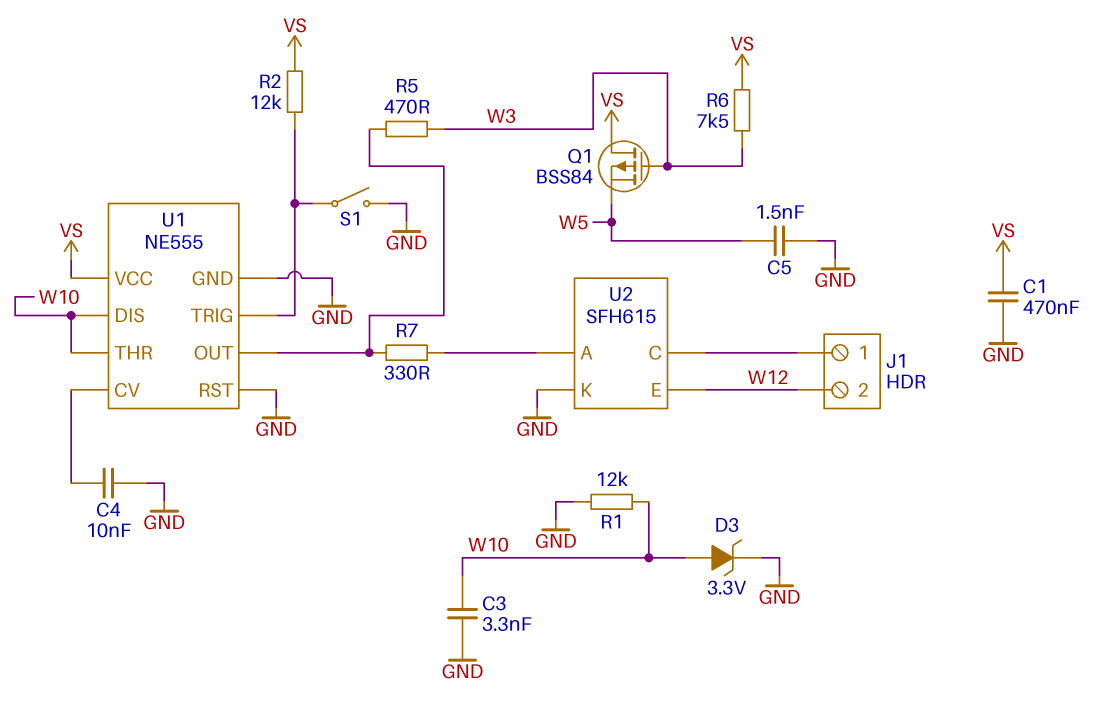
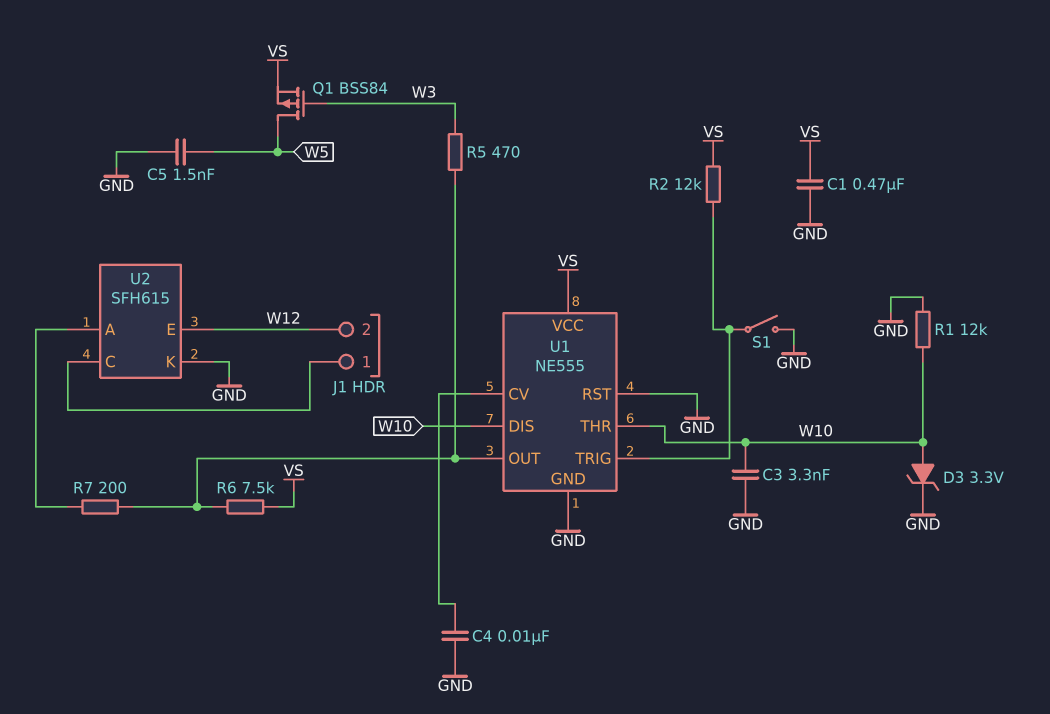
Q1: PMOS BSS84 (G W3, D VS, S W5) -> PMOS BSS84 (G W3, D W5, S VS)
R6: 7.5k (VS, W3) -> 7.5k (U1/OUT, VS)
R7: 330 (U1/OUT, U2/A) -> 200 (U1/OUT, U2/A)

